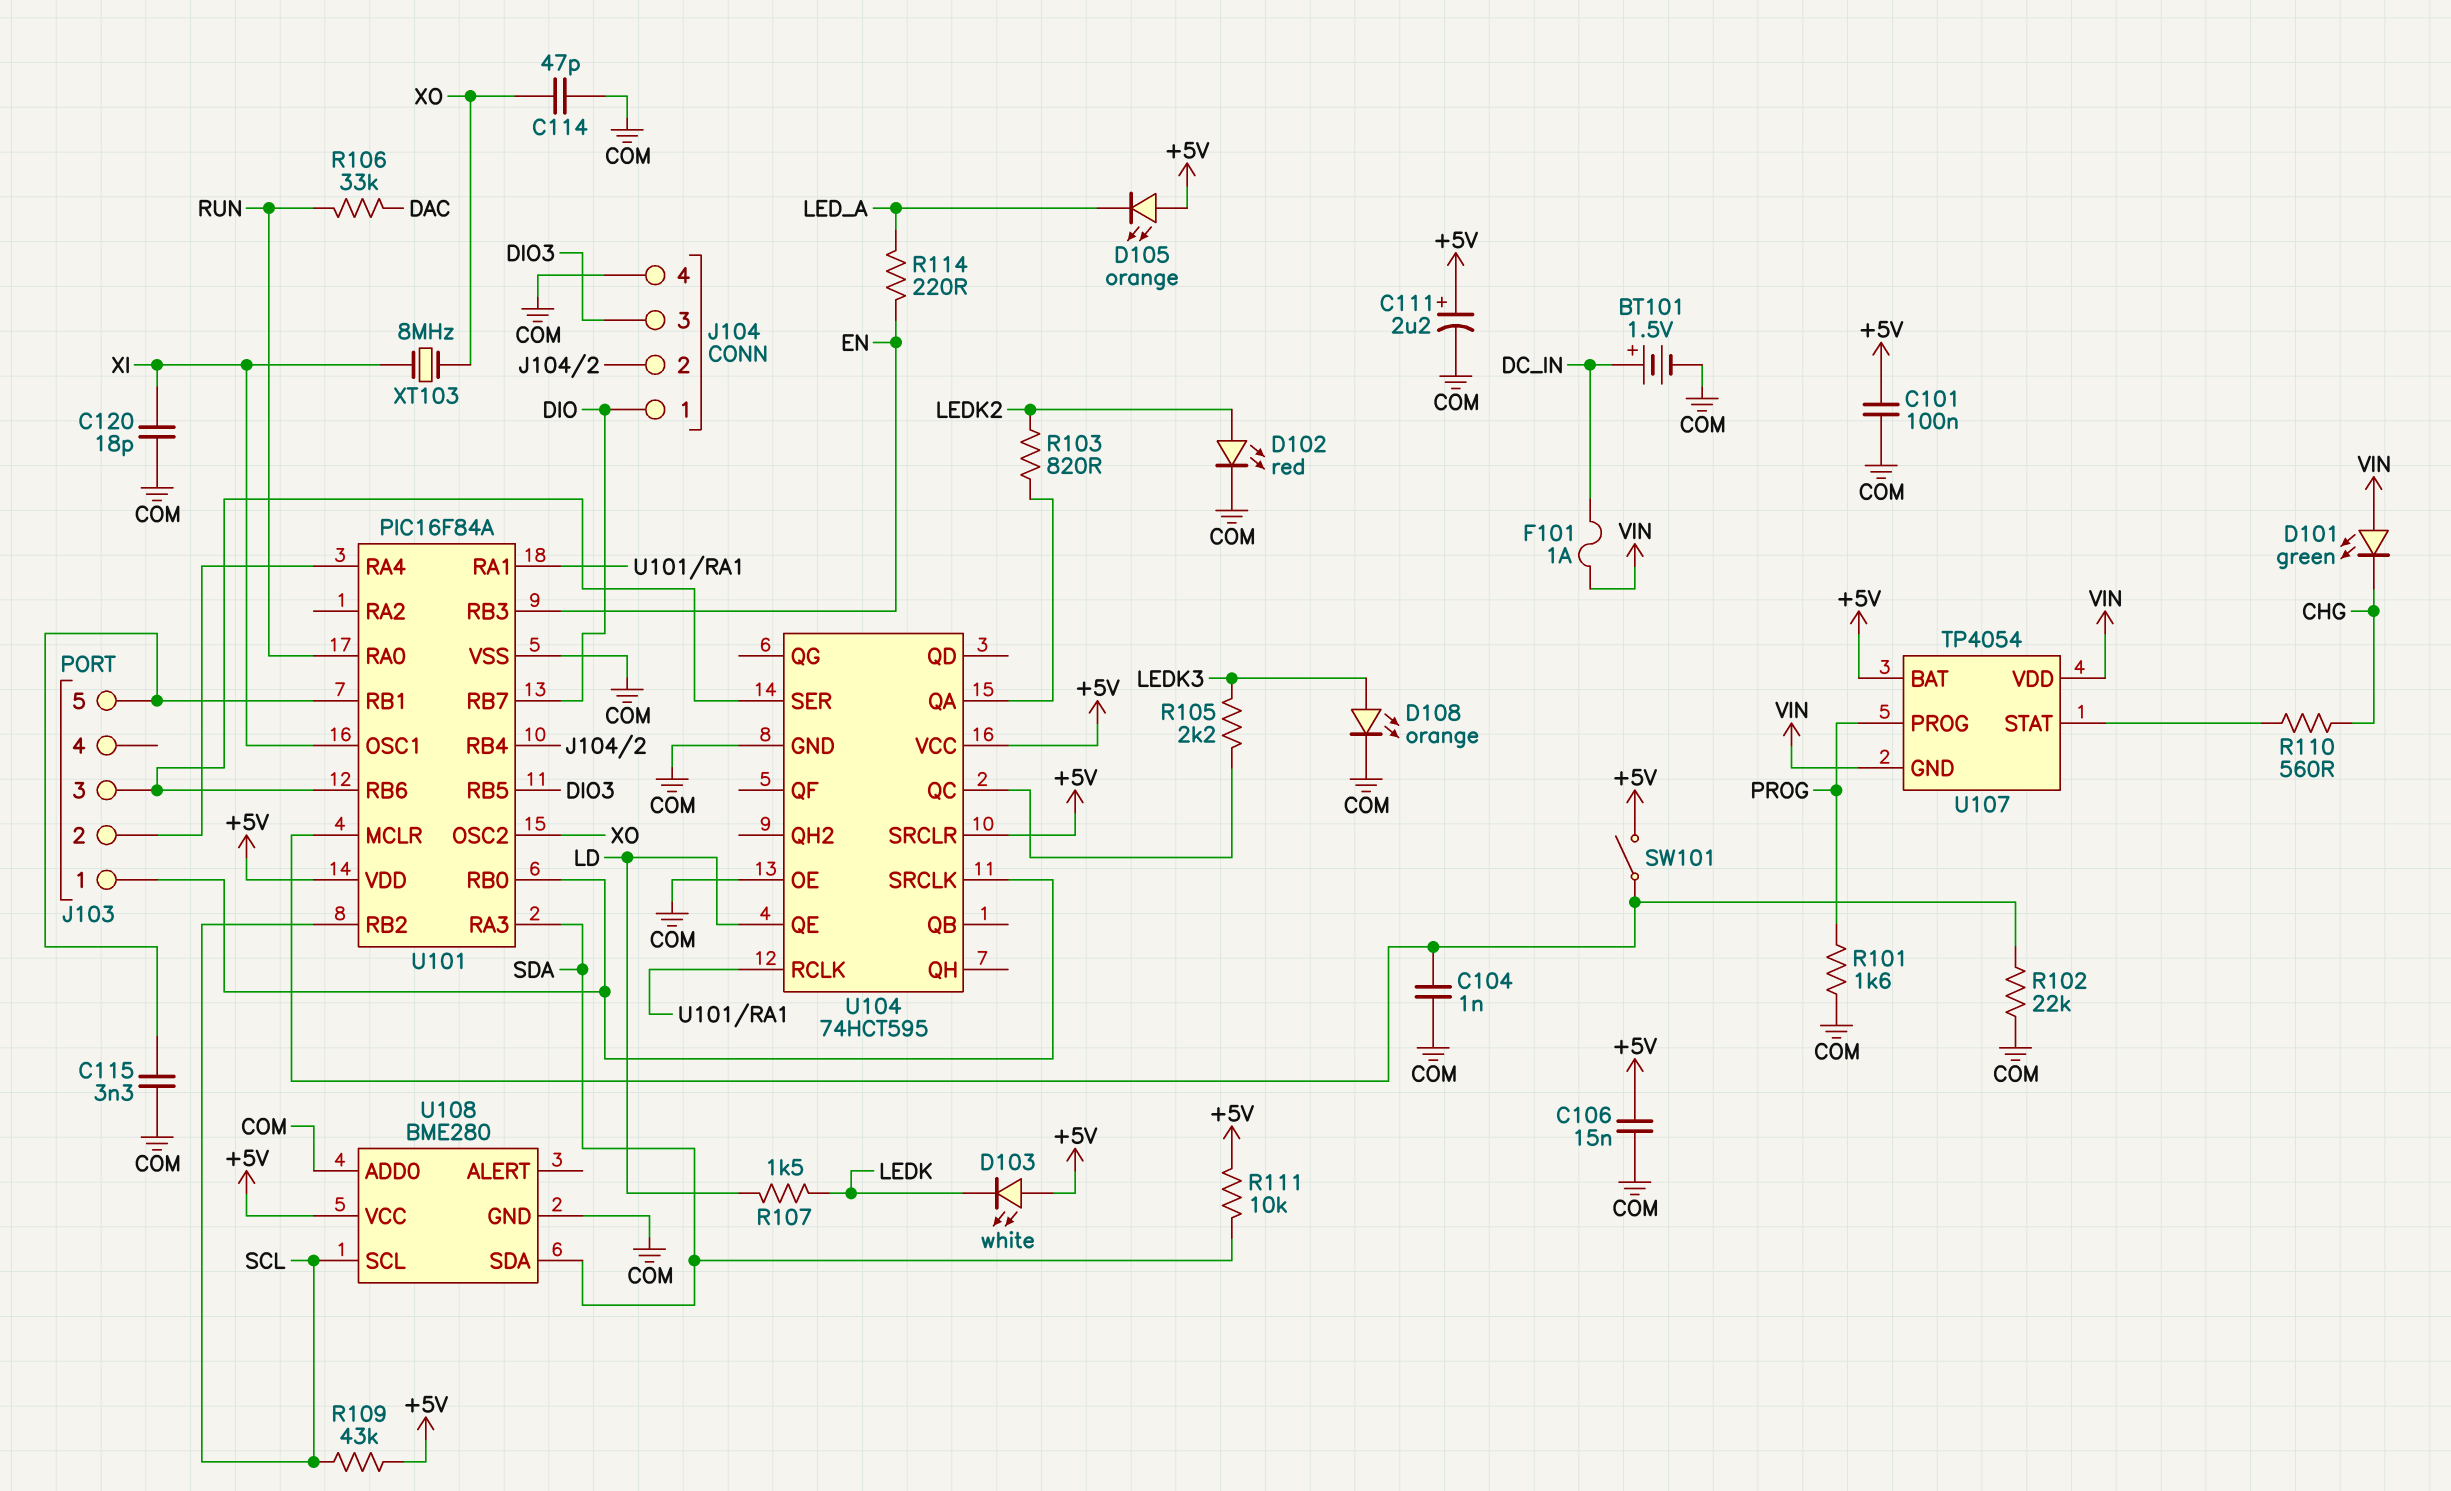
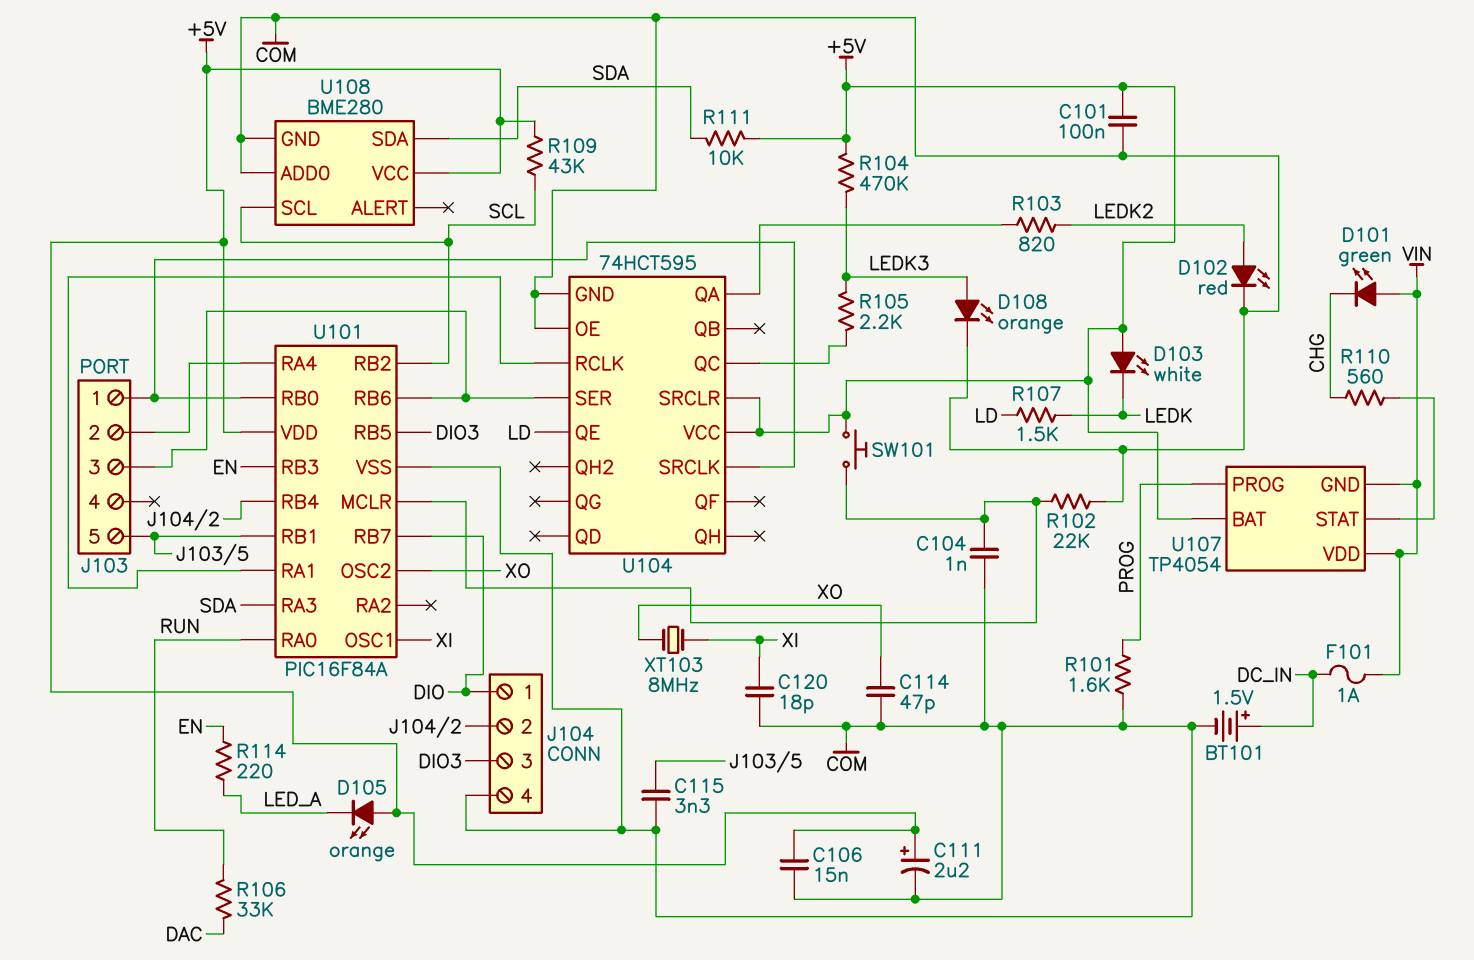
R104: none -> 470k (+5V, LEDK3)
SW101: switch (+5V, U101/MCLR) -> button (+5V, U101/MCLR)

